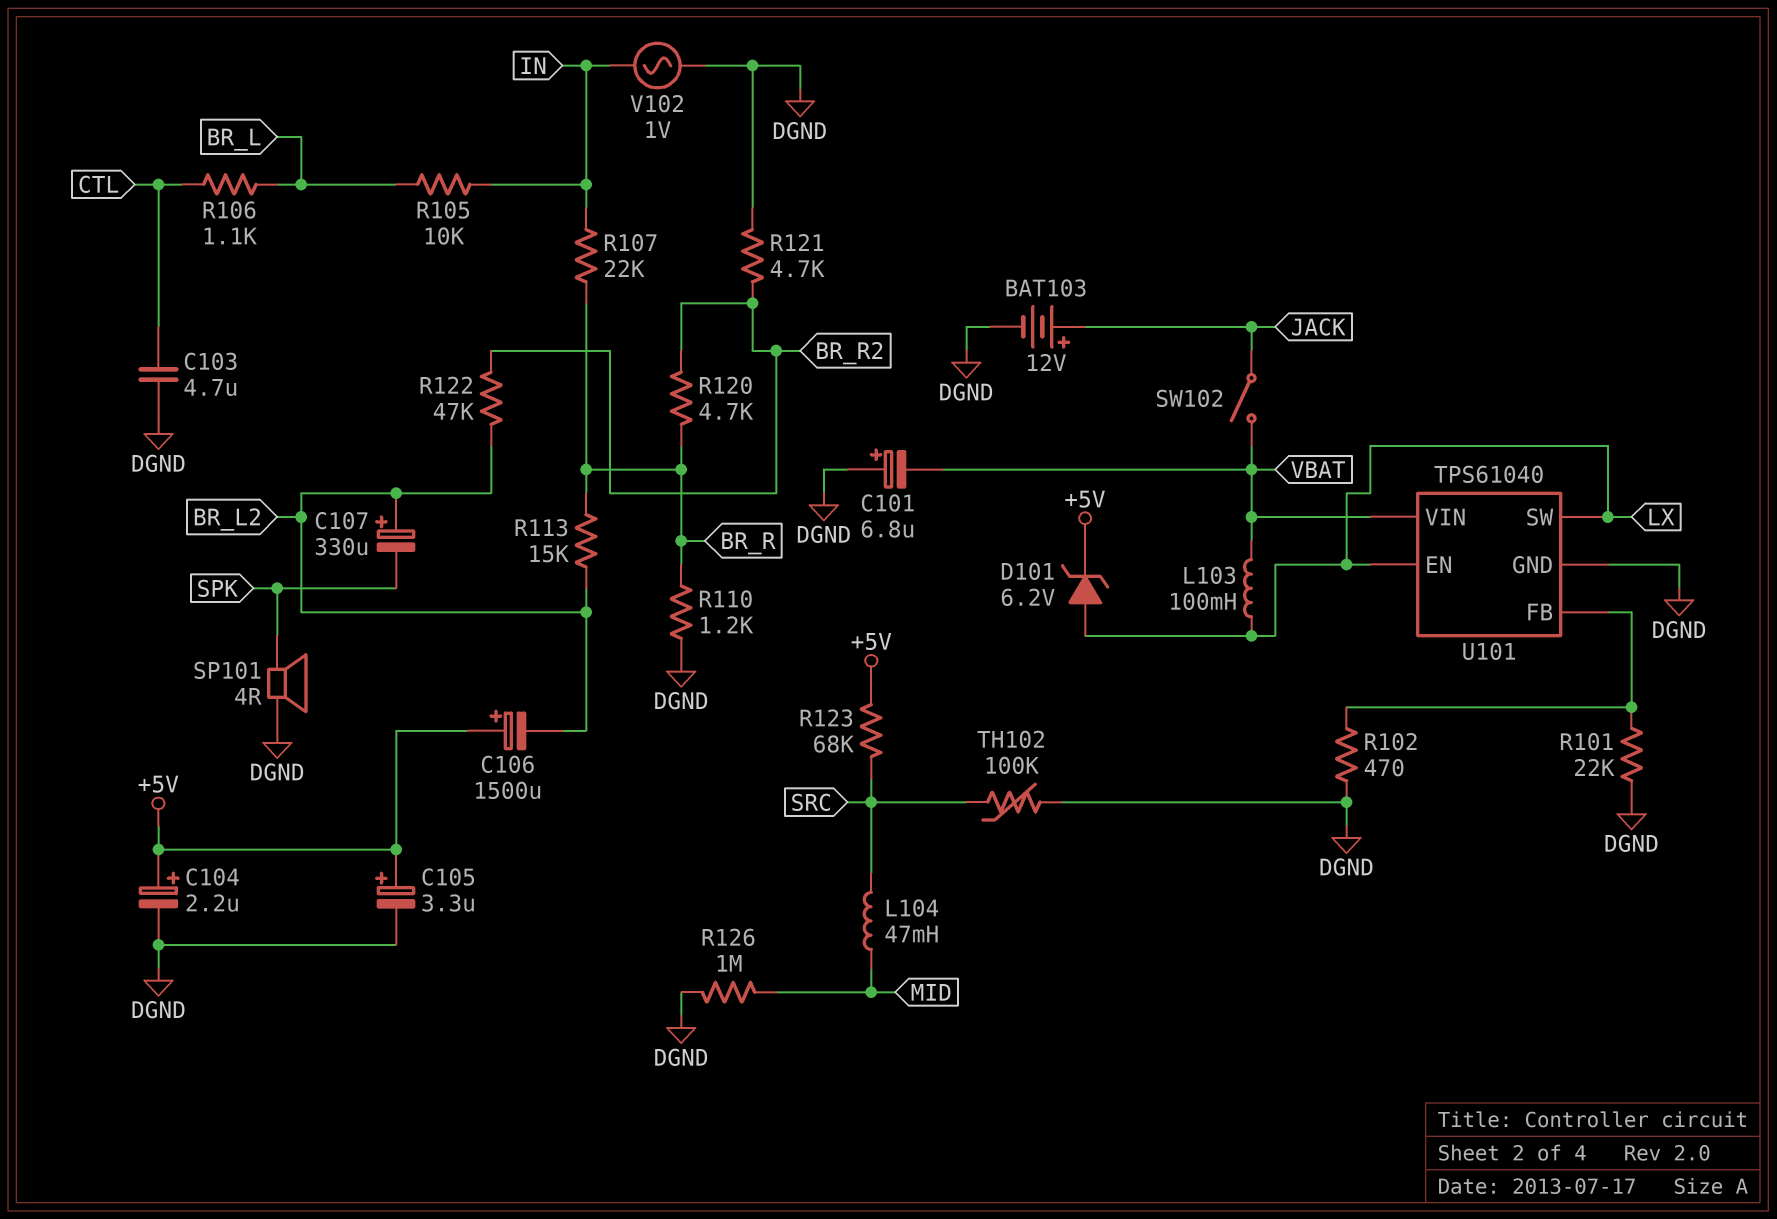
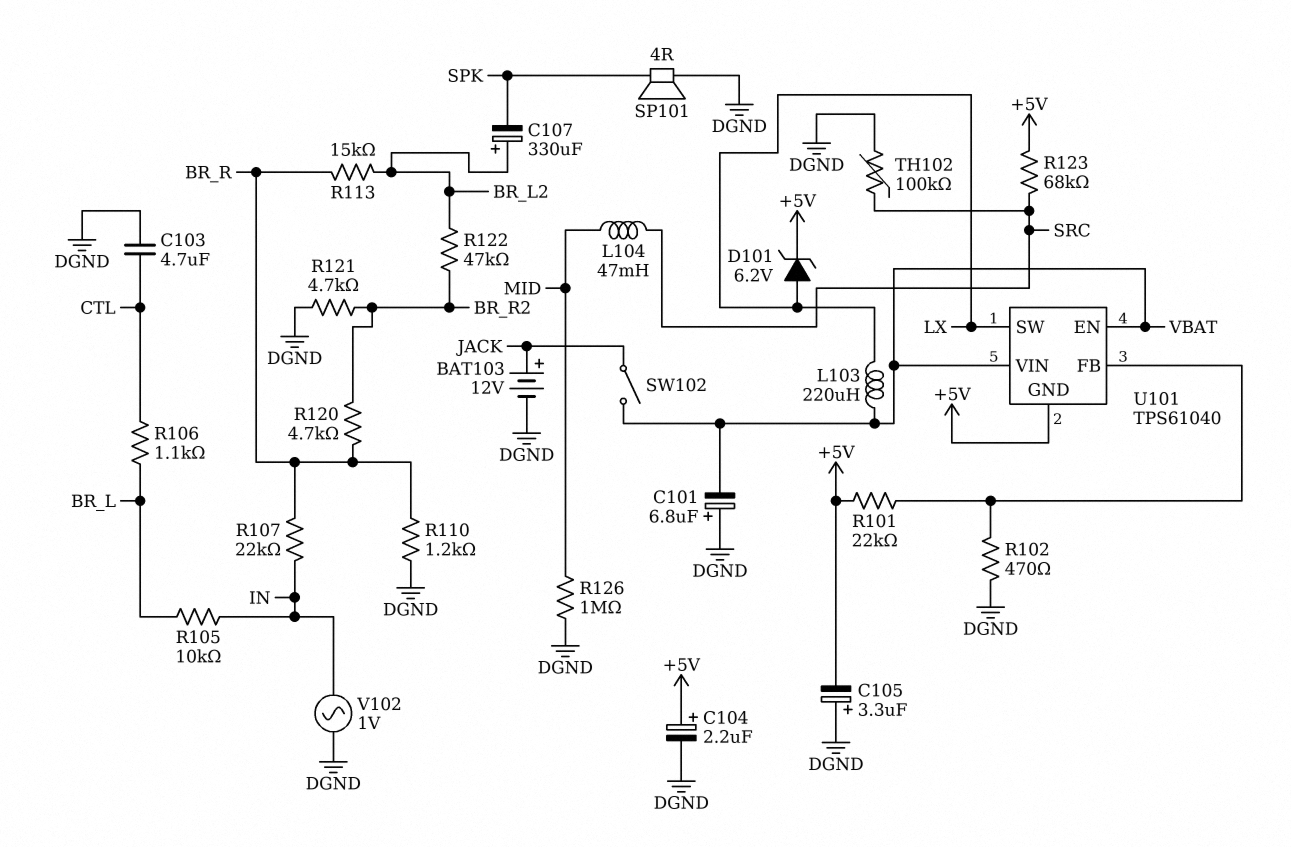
C105: 3.3uF (plus +5V, minus DGND) -> 3.3uF (plus DGND, minus +5V)
C106: 1500uF (plus +5V, minus BR_L2) -> none
L103: 100mH (LX, VBAT) -> 220uH (LX, VBAT)
R101: 22k (DGND, U101/FB) -> 22k (+5V, U101/FB)
U101 pin EN: LX -> VBAT
U101 pin GND: DGND -> +5V

